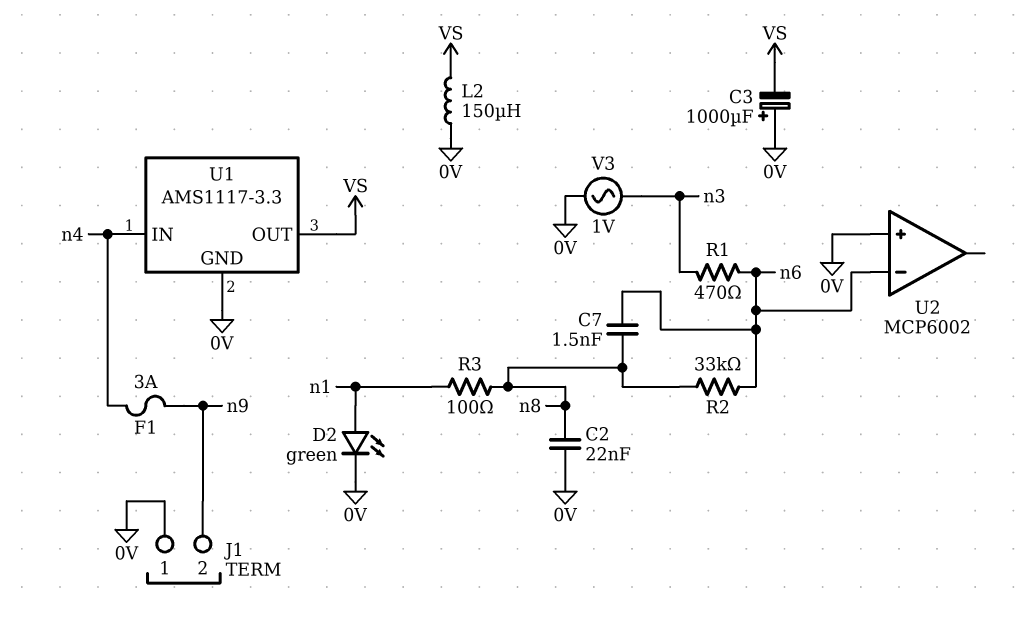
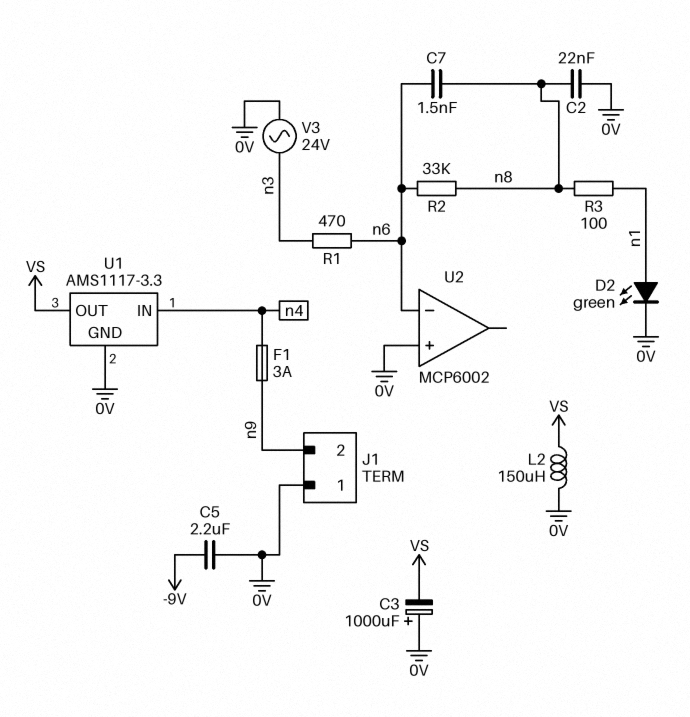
C5: none -> 2.2uF (-9V, 0V)
V3: AC 1V (0V, n3) -> AC 24V (0V, n3)

